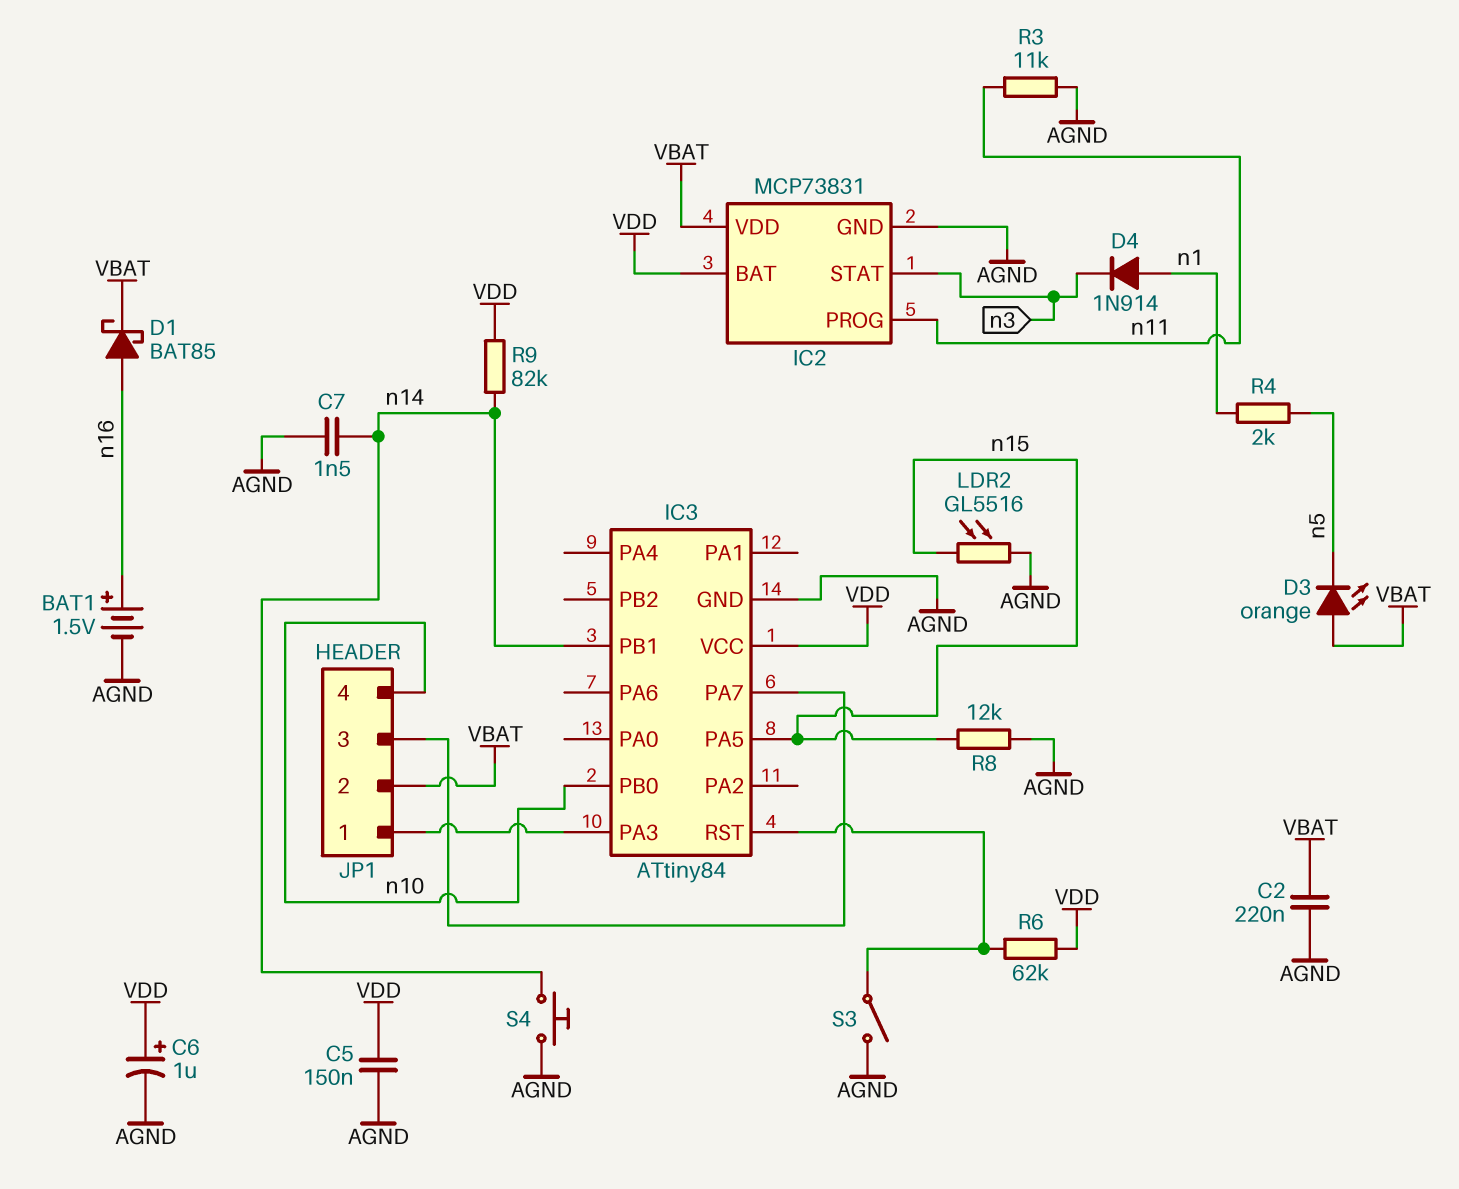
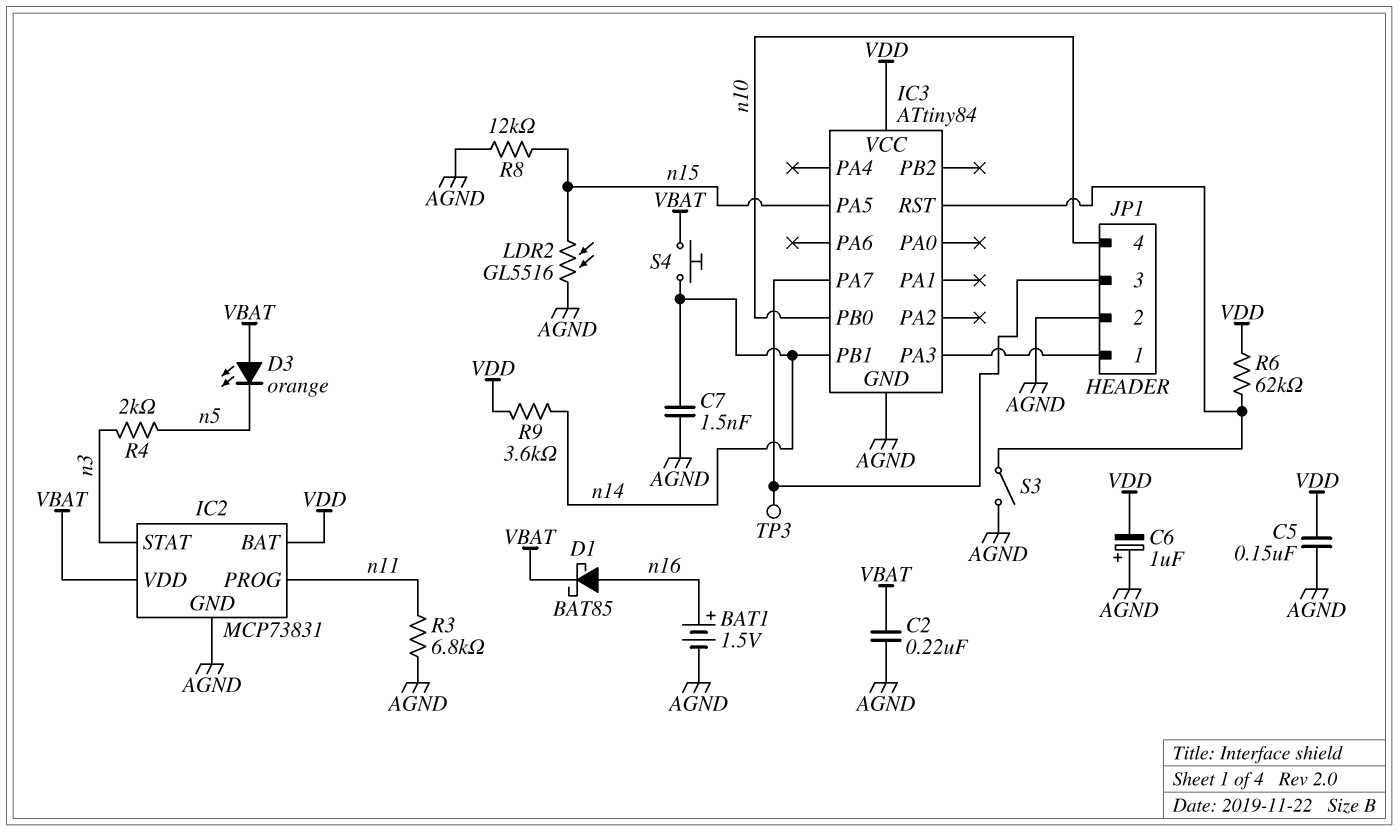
C6: 1uF (plus VDD, minus AGND) -> 1uF (plus AGND, minus VDD)
D4: diode 1N914 (A n1, K n3) -> none
JP1 pin 2: VBAT -> AGND
R3: 11k (AGND, n11) -> 6.8k (AGND, n11)
R4: 2k (n1, n5) -> 2k (n3, n5)
R9: 82k (VDD, n14) -> 3.6k (VDD, n14)
S4: button (AGND, n14) -> button (VBAT, n14)
TP3: none -> test point (IC3/PA7)

